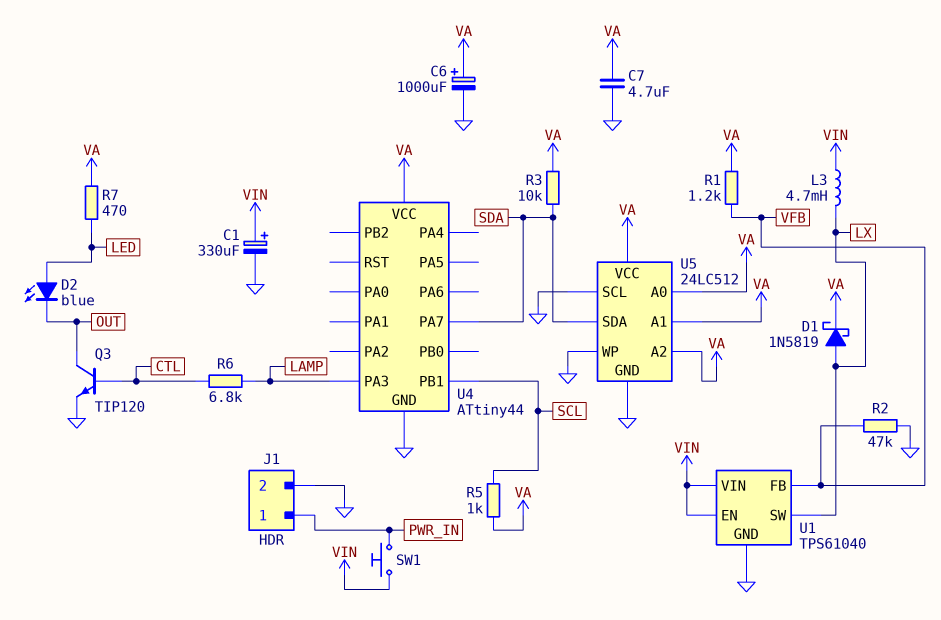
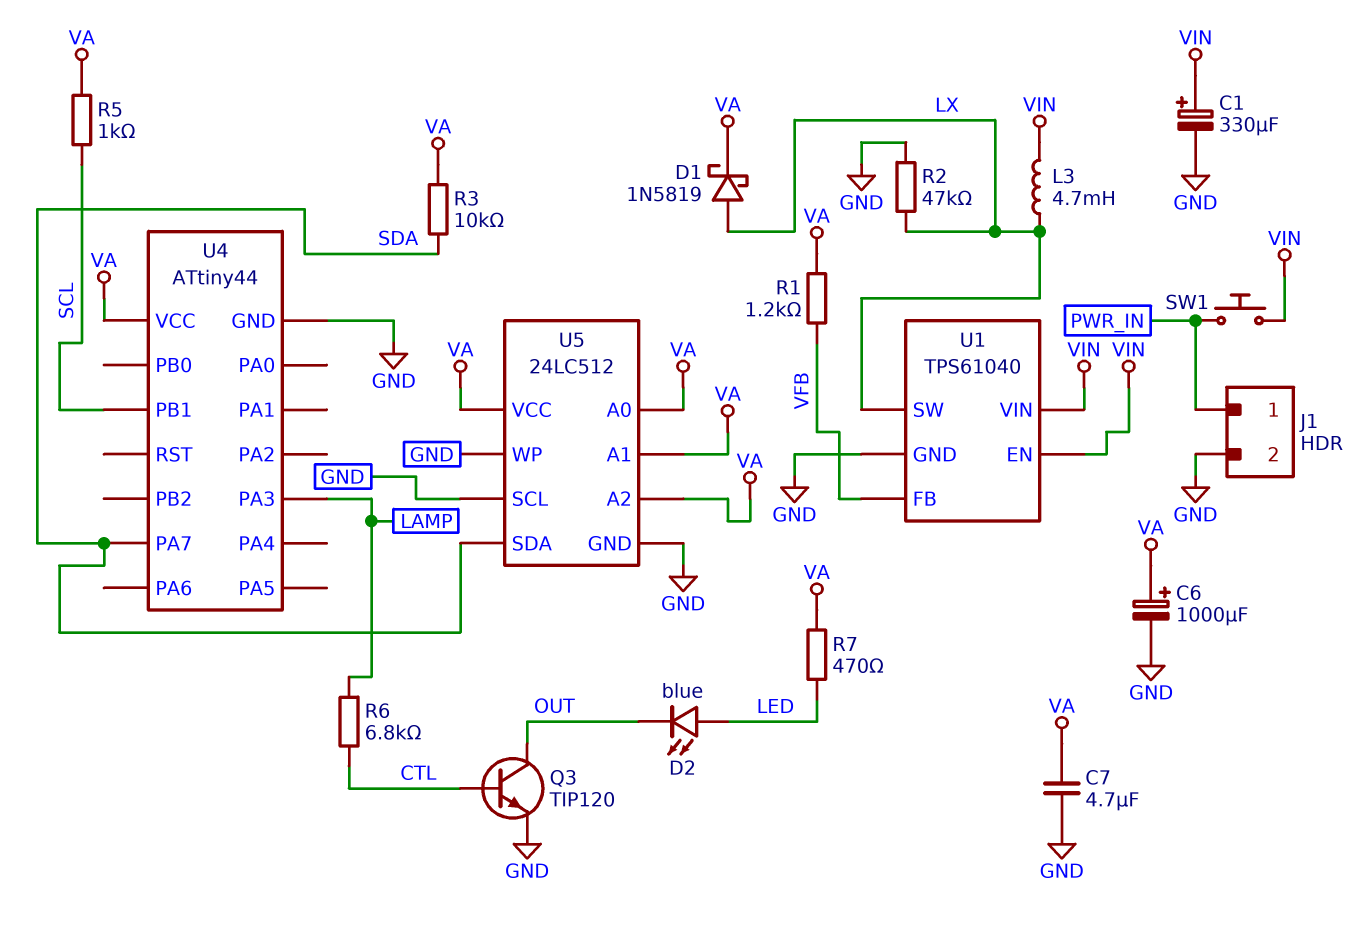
R2: 47k (GND, VFB) -> 47k (GND, LX)

